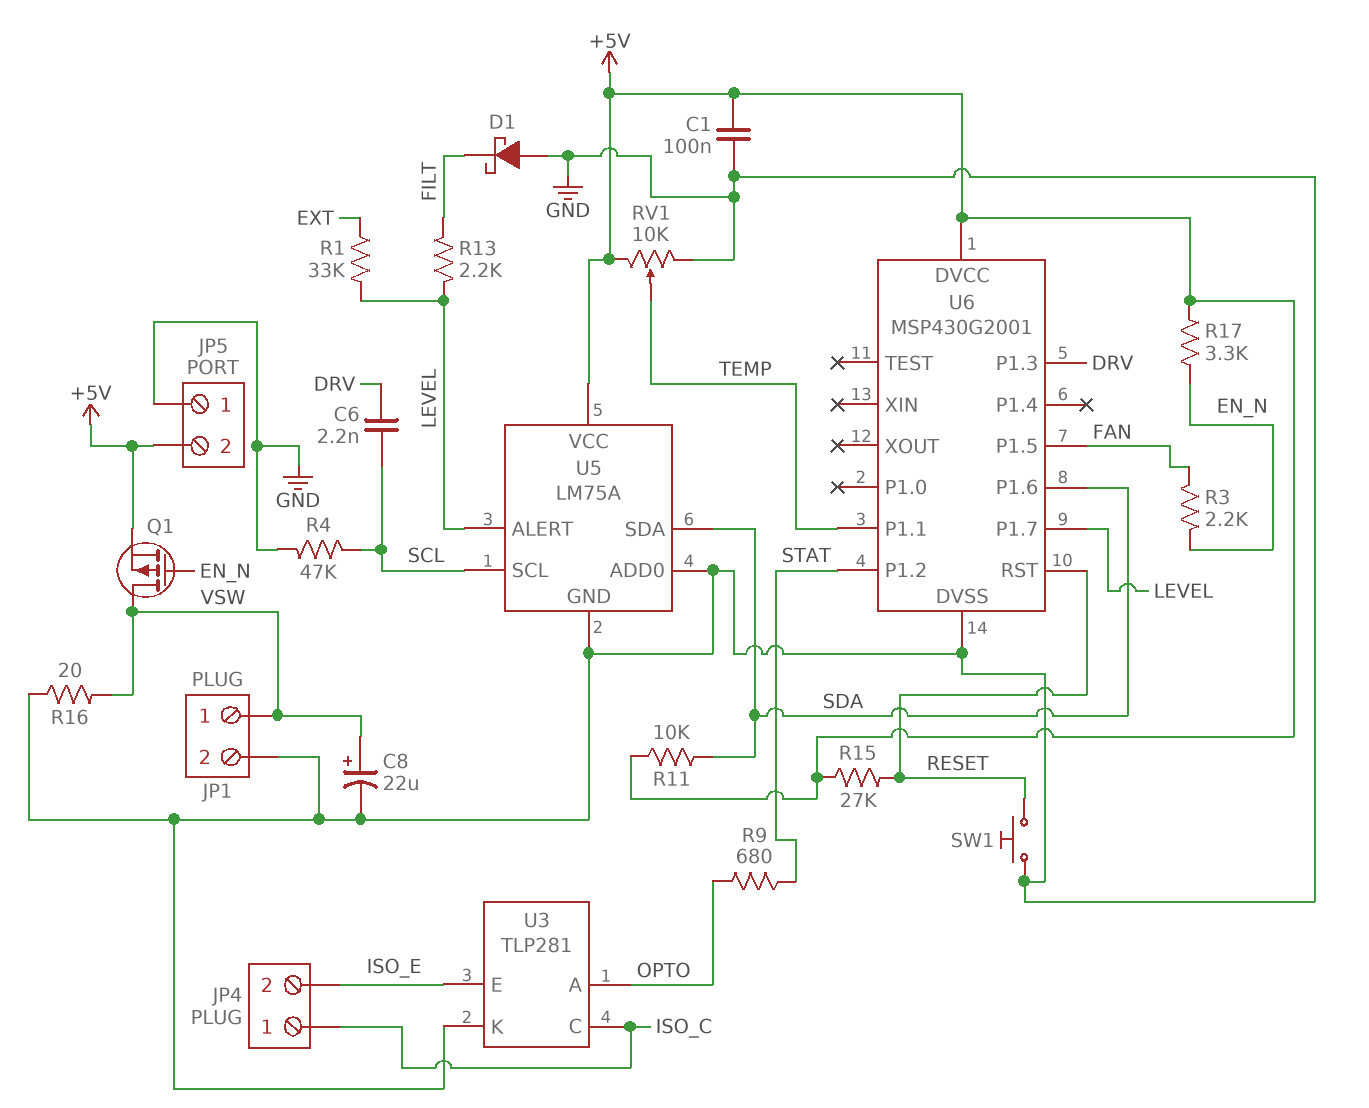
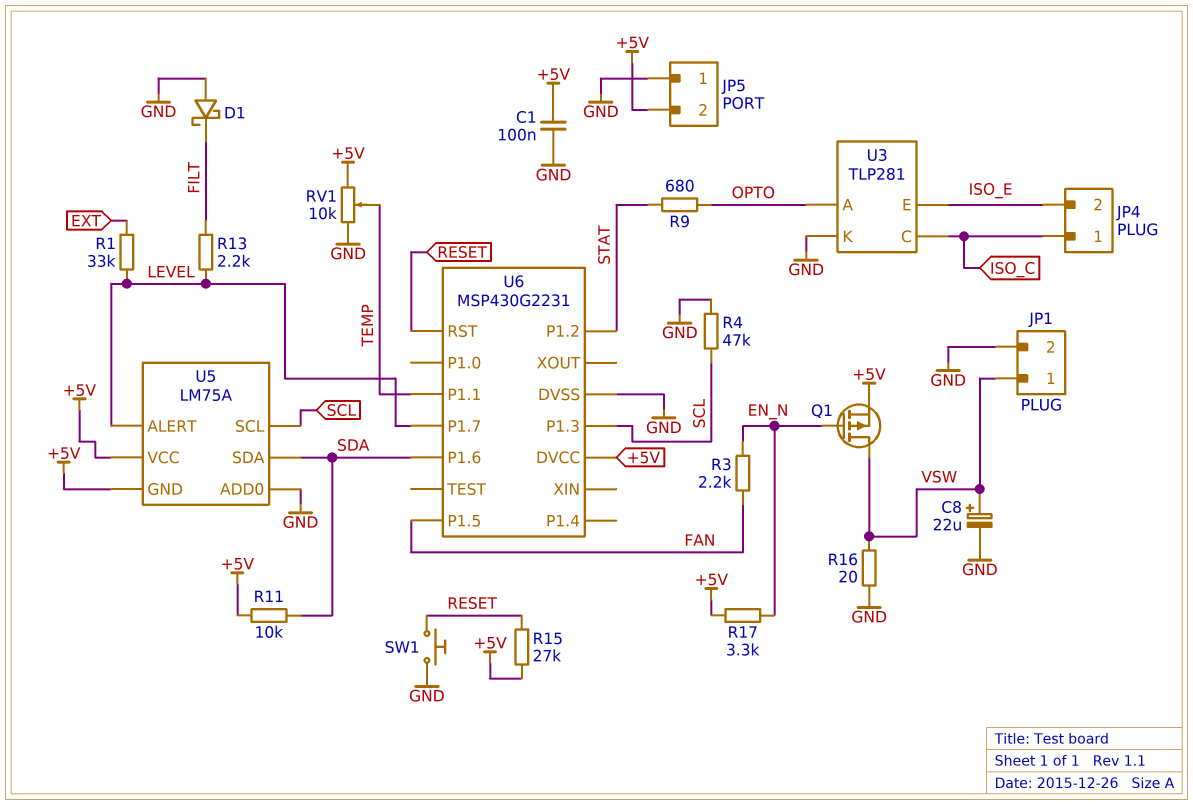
C6: 2.2nF (DRV, SCL) -> none
U5 pin GND: GND -> +5V
U6: MSP430G2001 -> MSP430G2231
U6 pin P1.3: DRV -> SCL

